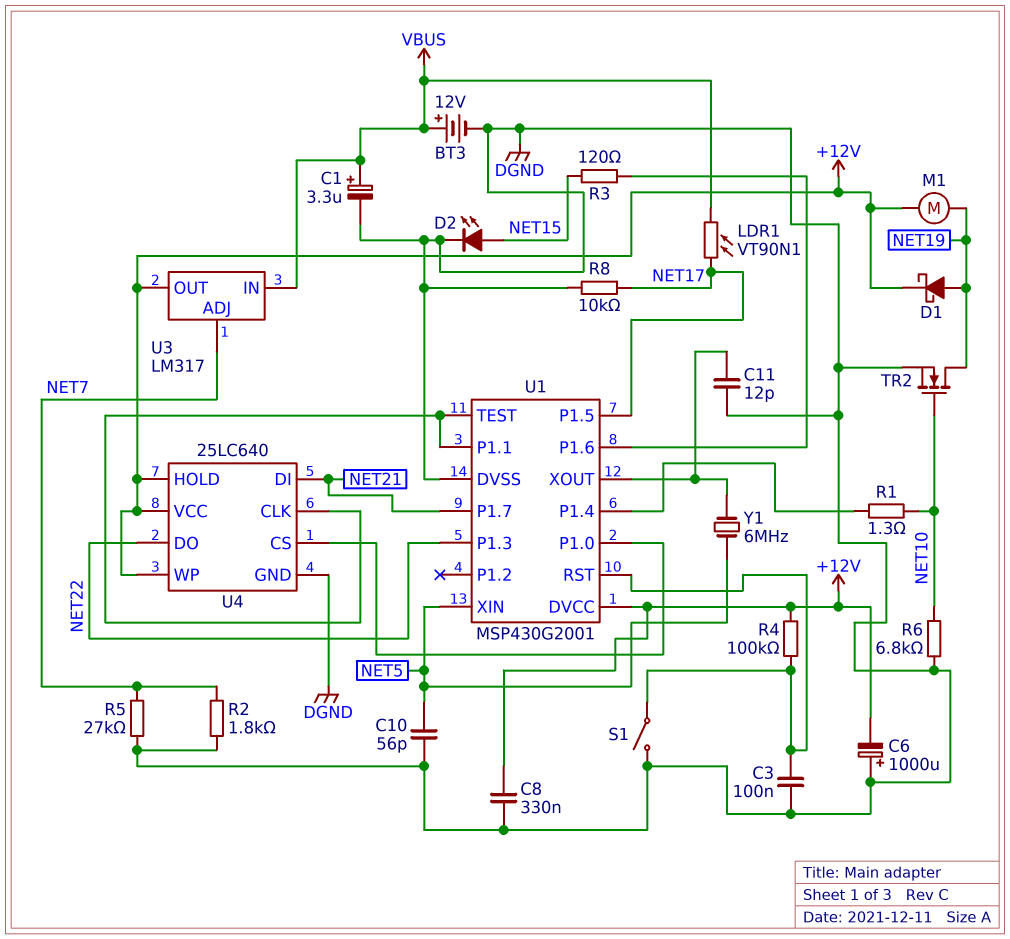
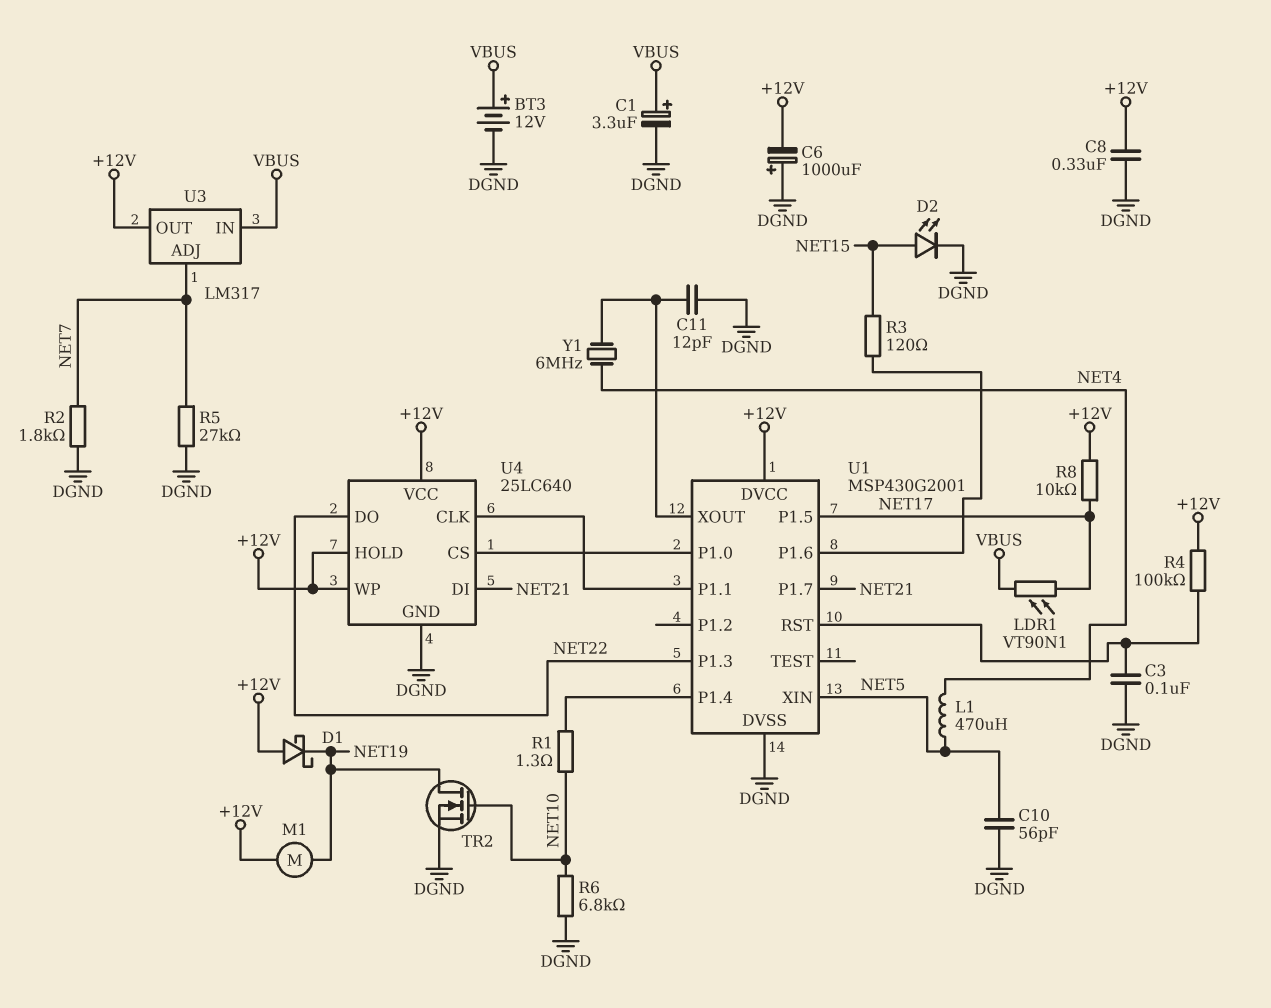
D1: schottky (A NET19, K +12V) -> schottky (A +12V, K NET19)
L1: none -> 470uH (NET4, NET5)
R8: 10k (DGND, NET17) -> 10k (+12V, NET17)
S1: switch (DGND, U1/RST) -> none
U1 pin TEST: U1/P1.1 -> none
Y1: 6MHz (NET5, U1/XOUT) -> 6MHz (NET4, U1/XOUT)

